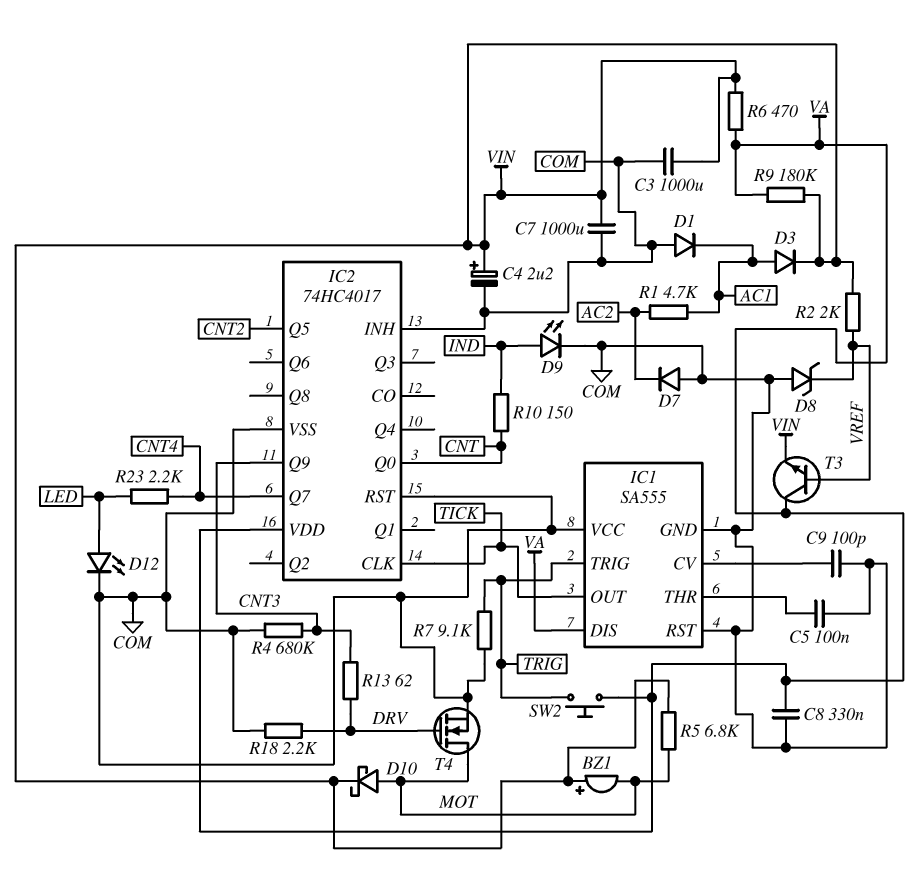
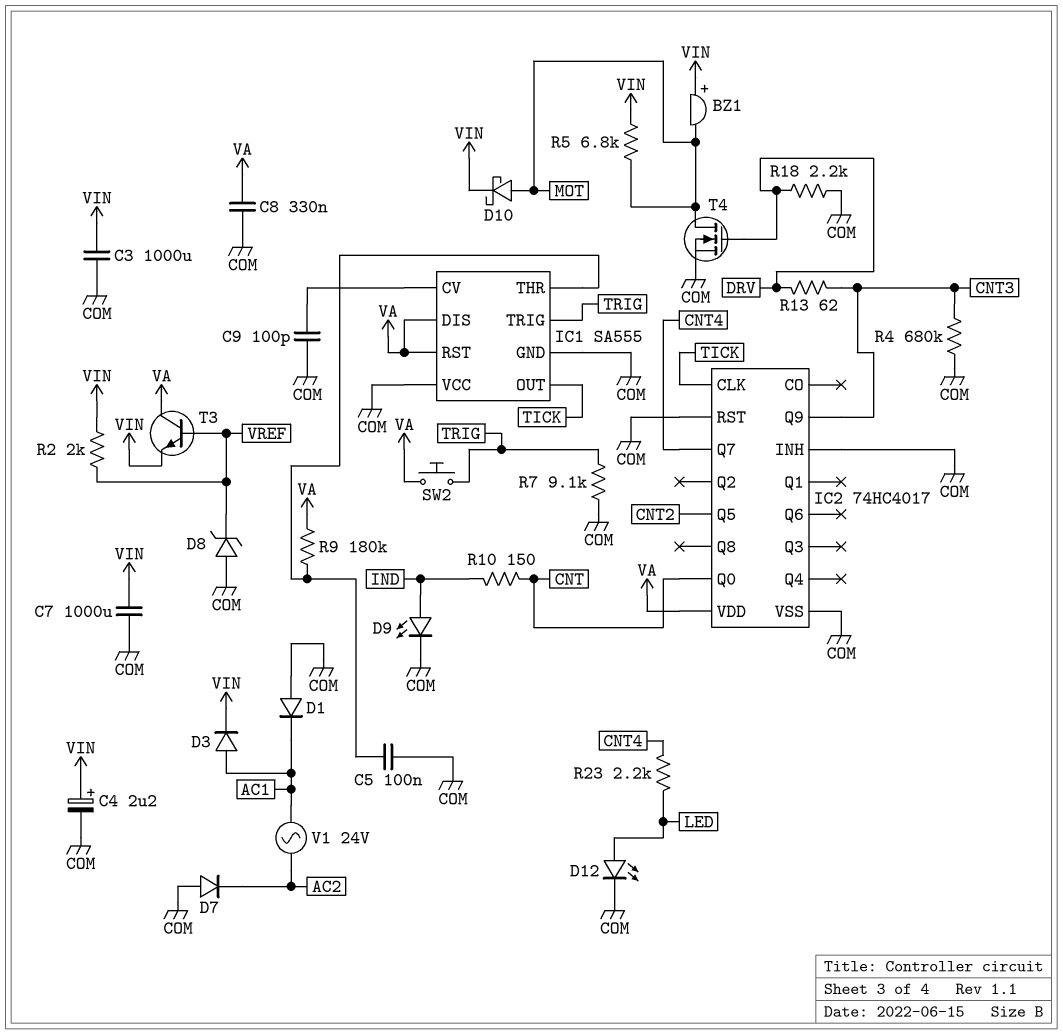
IC1 pin RST: COM -> VA
R1: 4.7k (AC1, AC2) -> none
R6: 470 (VA, VIN) -> none
R9: 180k (VA, VIN) -> 180k (IC1/THR, VA)
V1: none -> AC 24V (AC1, AC2)

